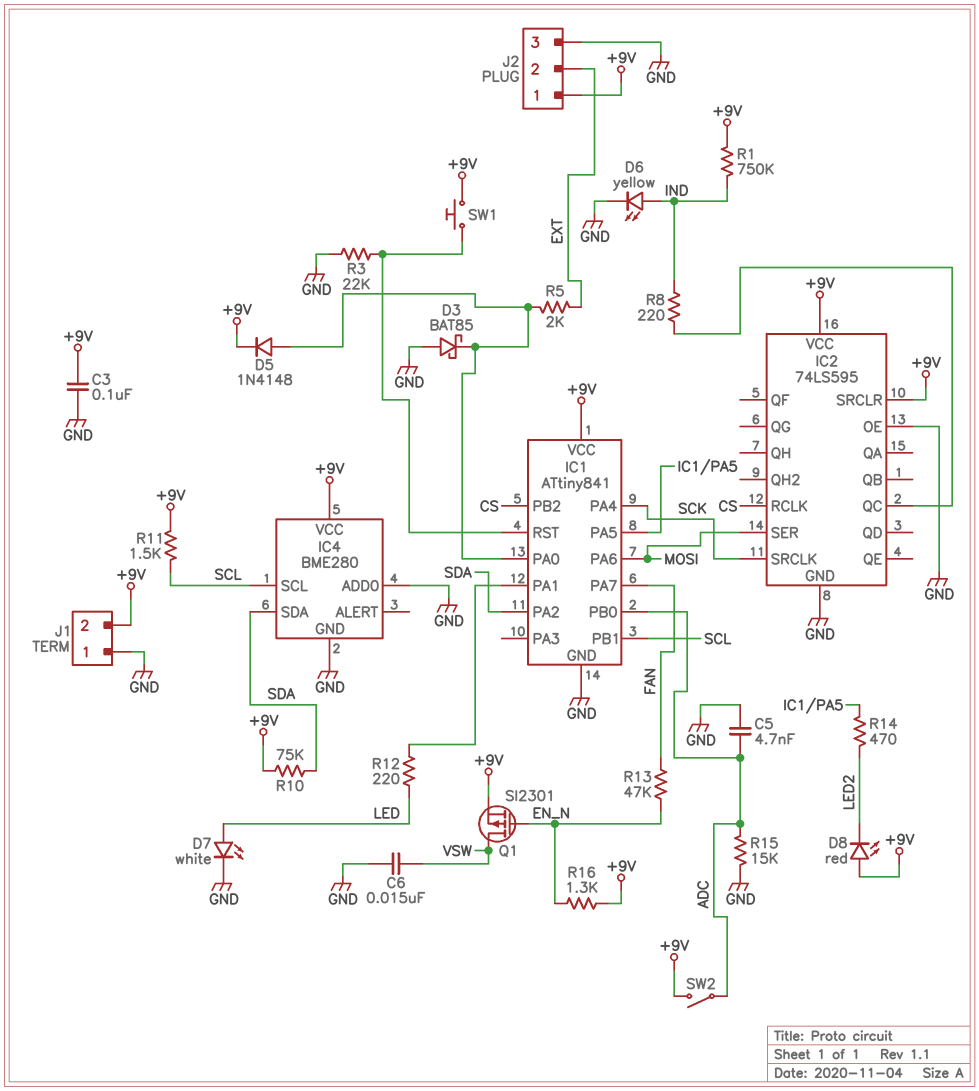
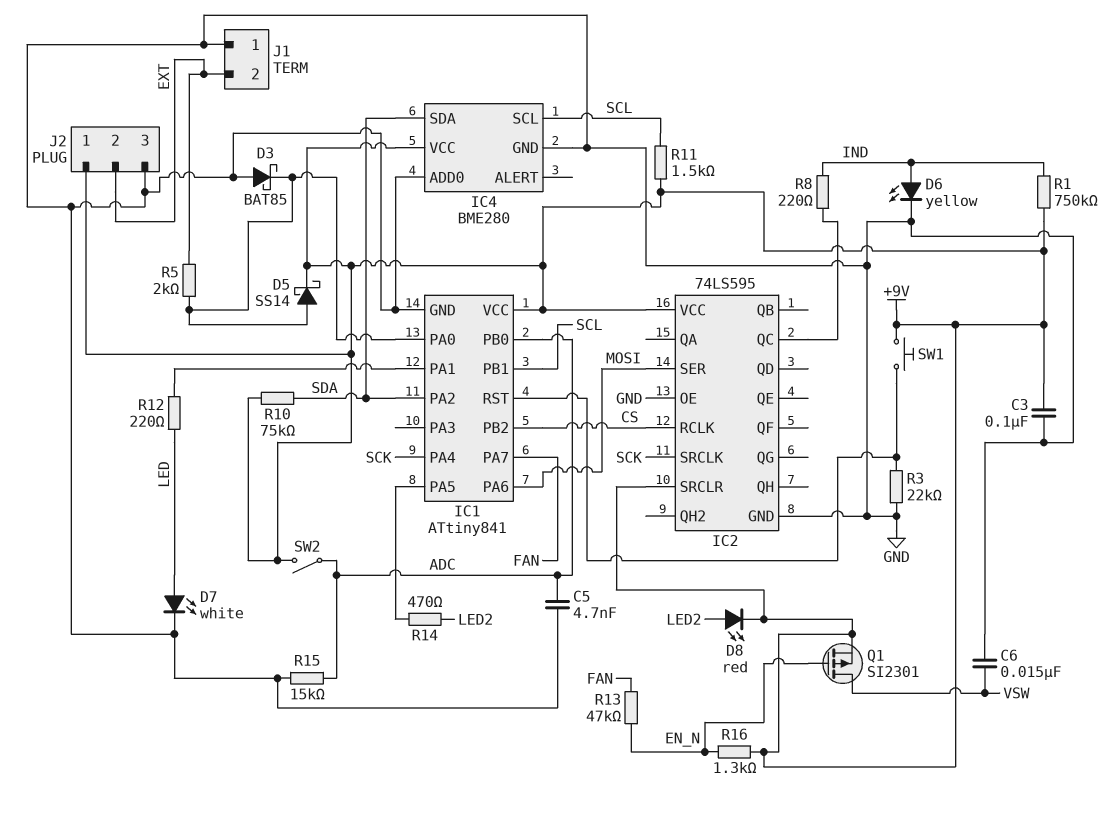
D5: diode 1N4148 (A IC1/PA0, K +9V) -> schottky SS14 (A IC1/PA0, K +9V)
D8: LED red (A +9V, K LED2) -> LED red (A LED2, K +9V)
J1 pin 2: +9V -> EXT

